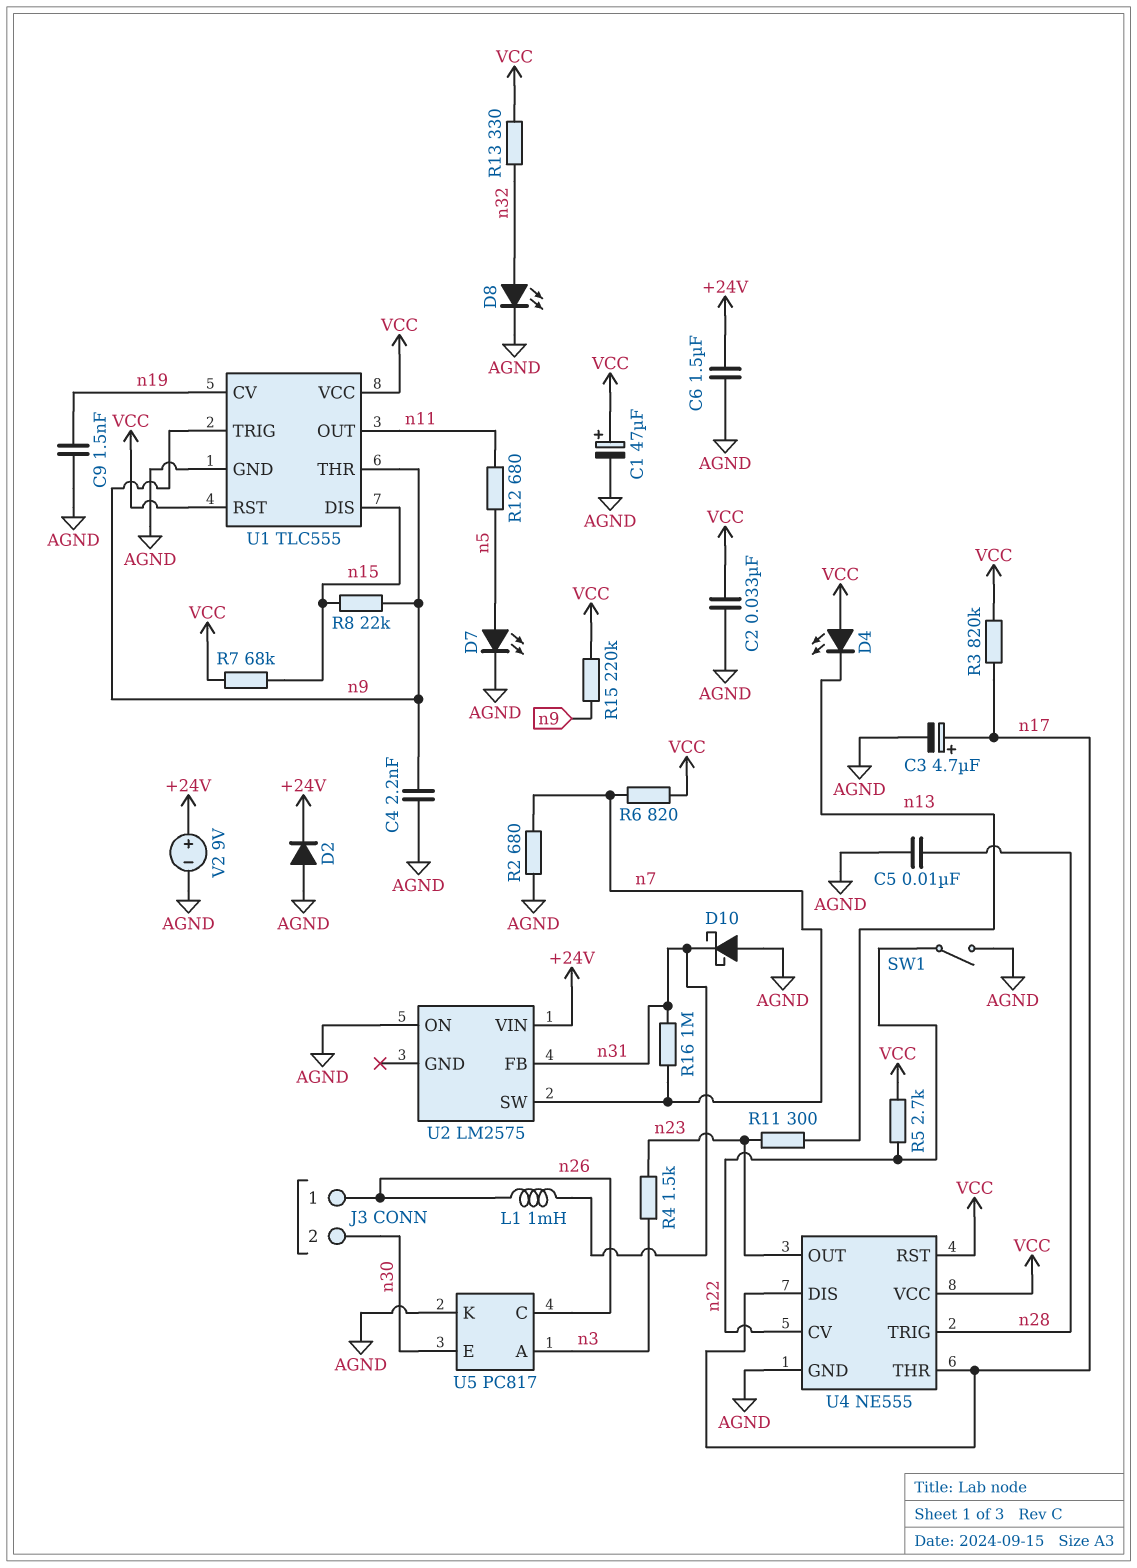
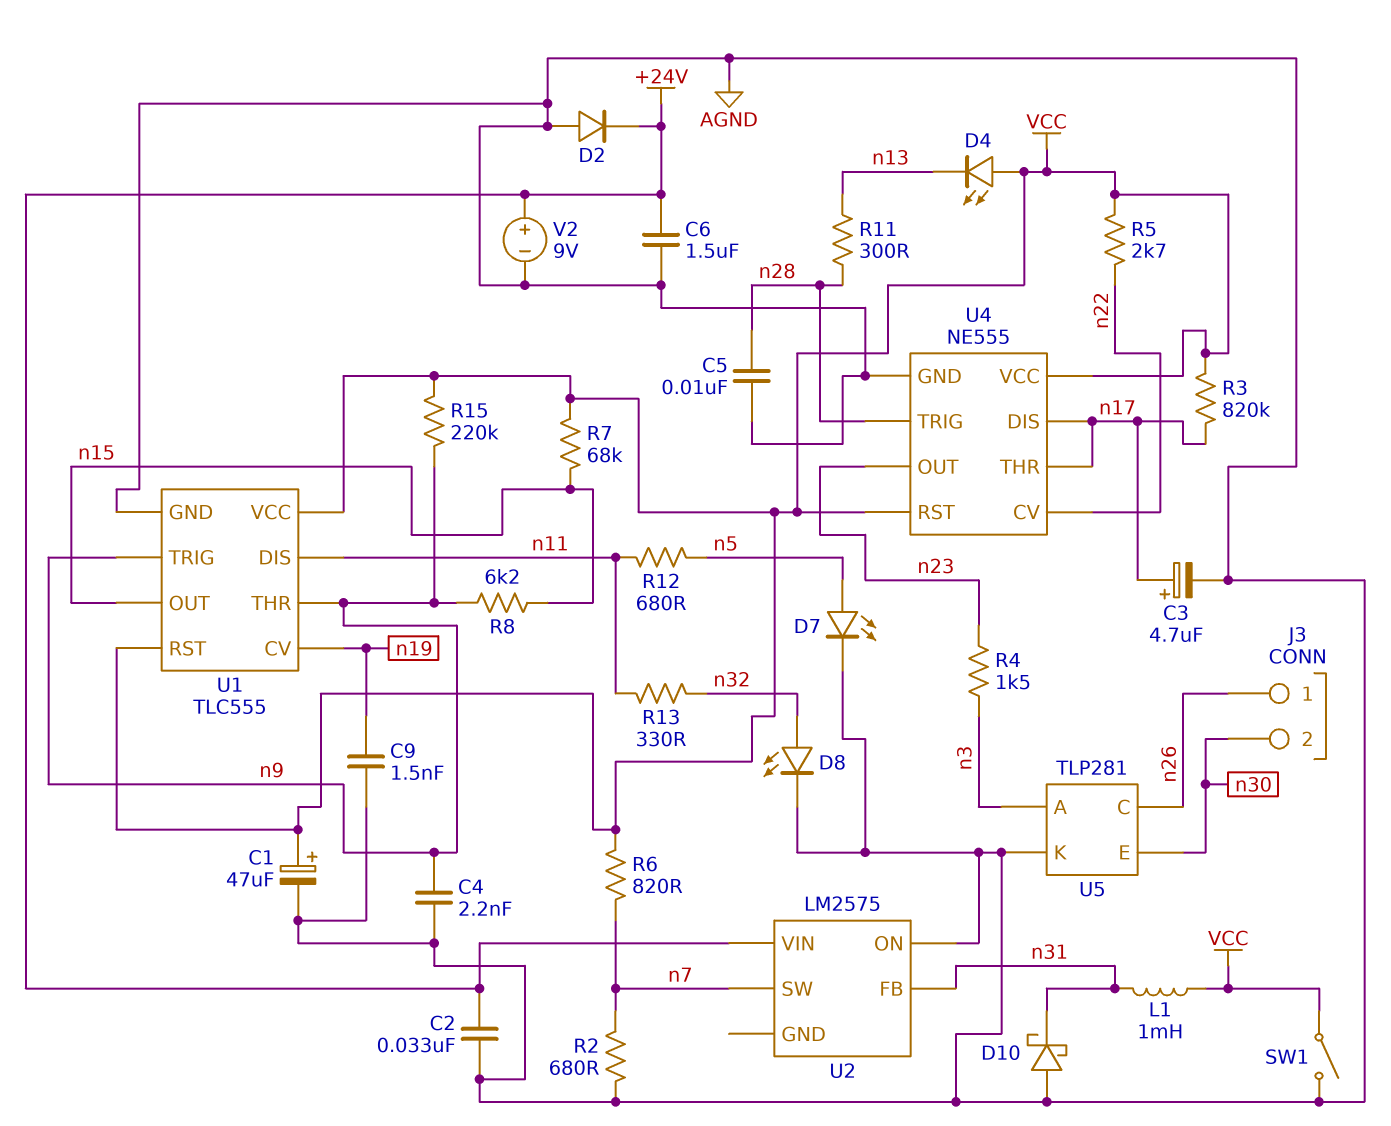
C2: 33nF (AGND, VCC) -> 33nF (+24V, AGND)
L1: 1mH (n26, n31) -> 1mH (VCC, n31)
R8: 22k (n9, n15) -> 6.2k (n9, n15)
R11: 300 (n13, n23) -> 300 (n13, n28)
R13: 330 (VCC, n32) -> 330 (n11, n32)
R16: 1M (n7, n31) -> none
SW1: switch (AGND, n22) -> switch (AGND, VCC)
U1 pin DIS: n15 -> n11
U1 pin OUT: n11 -> n15
U5: PC817 -> TLP281

